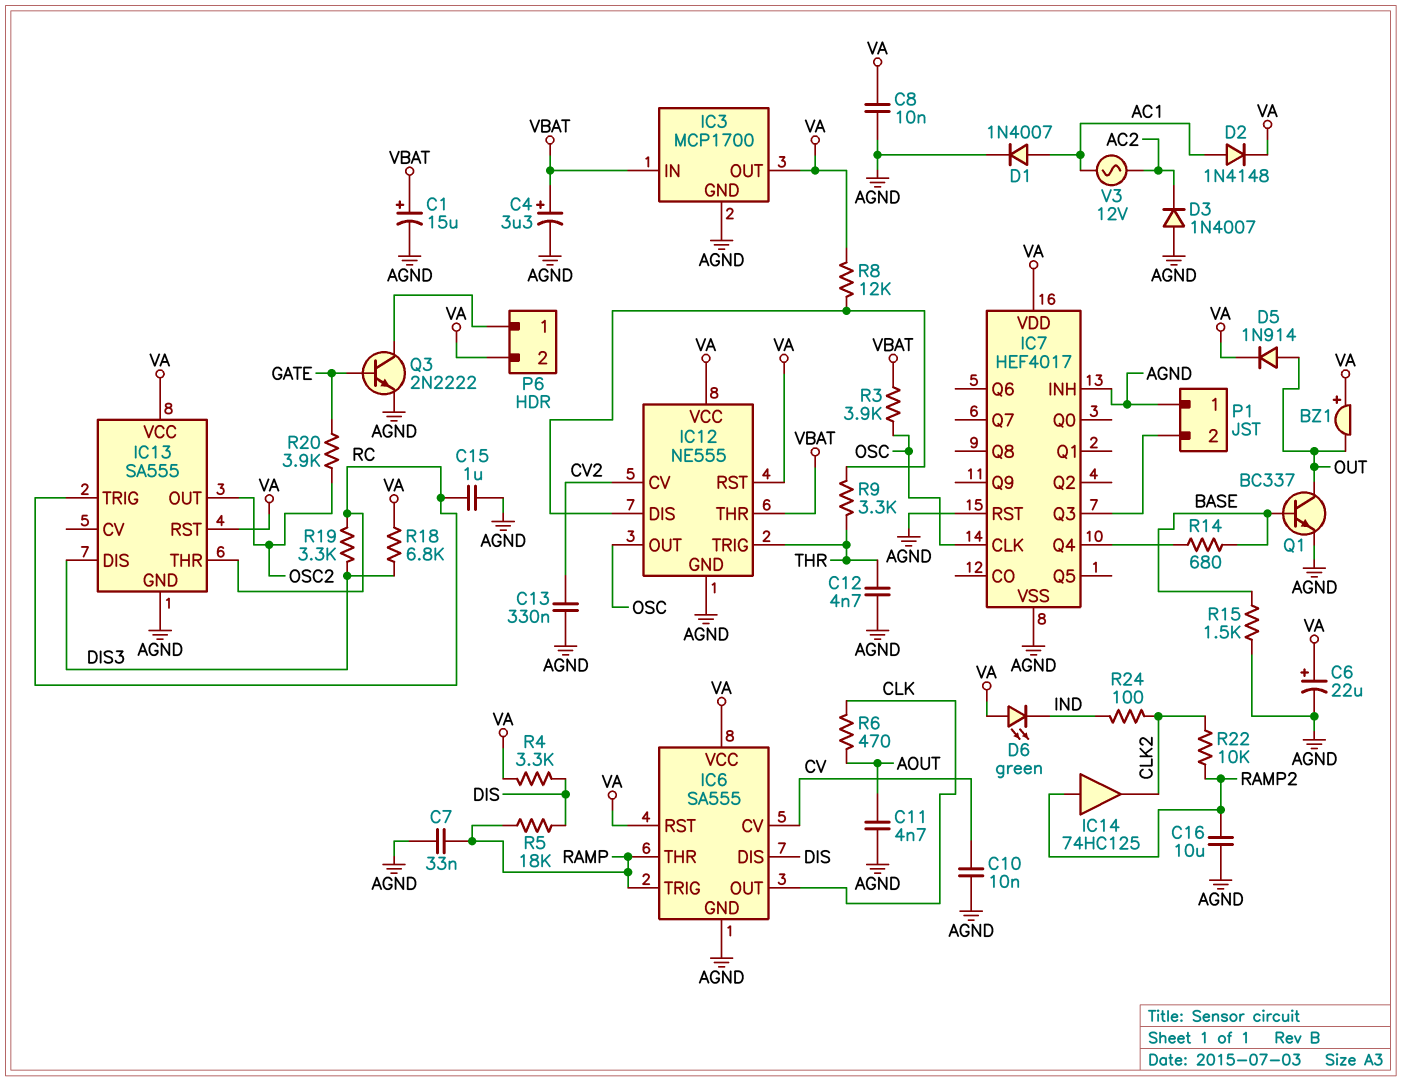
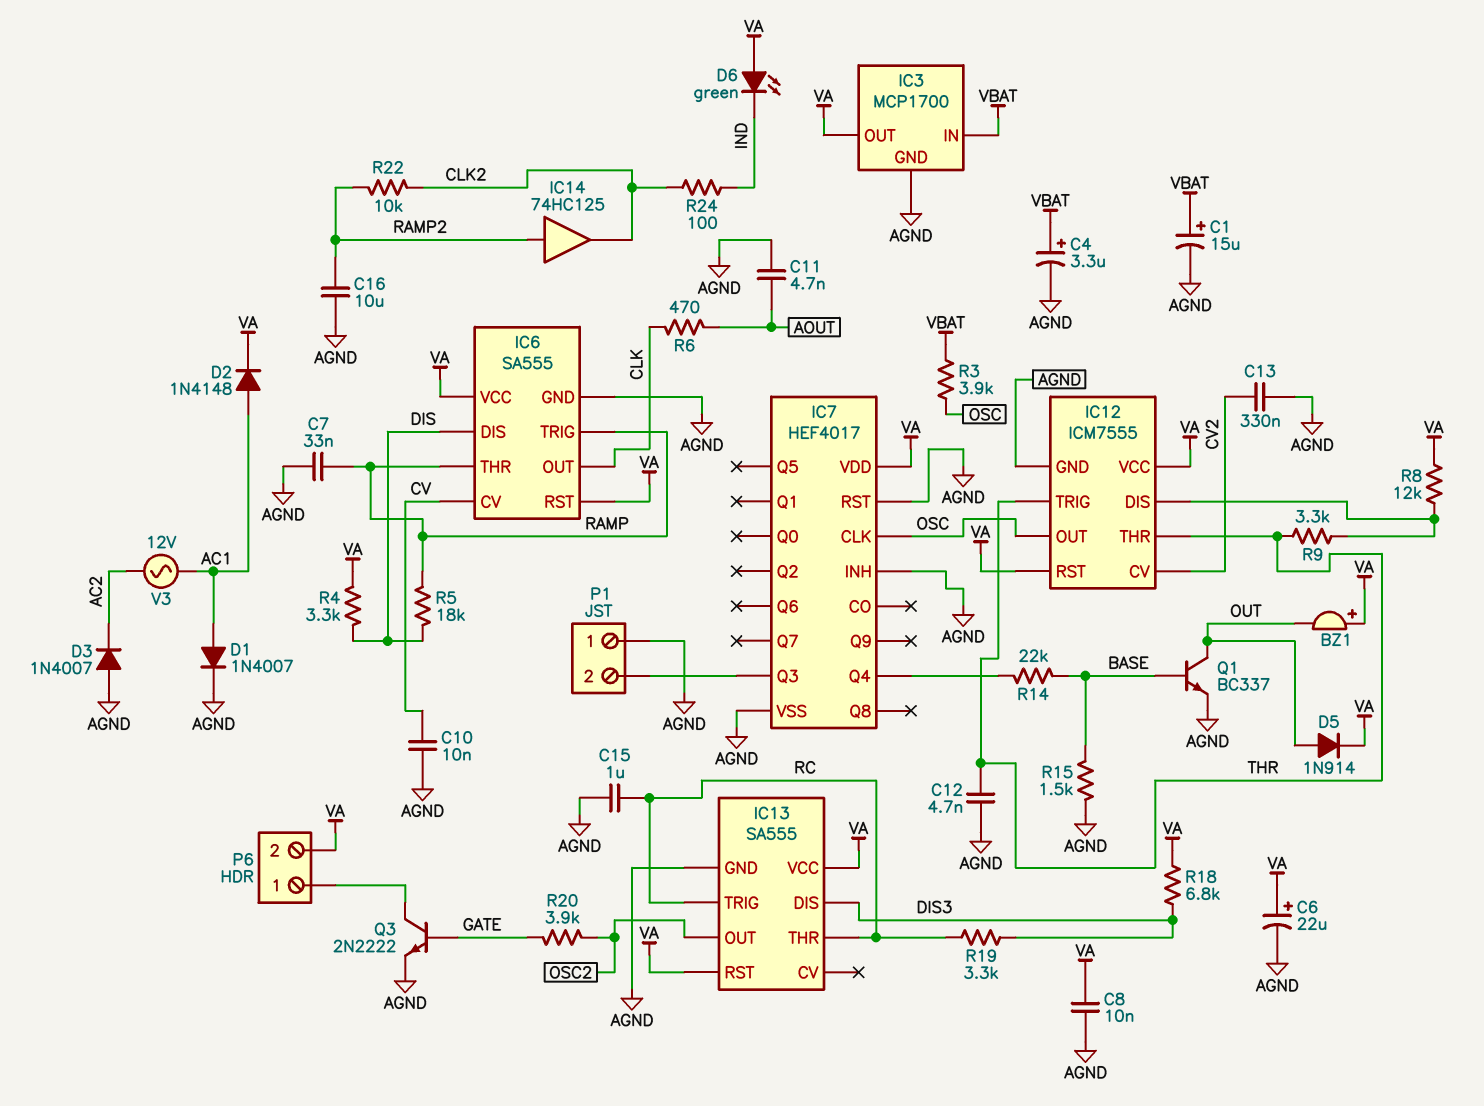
IC12: NE555 -> ICM7555
IC12 pin THR: VBAT -> THR
R14: 680 (BASE, IC7/Q4) -> 22k (BASE, IC7/Q4)

